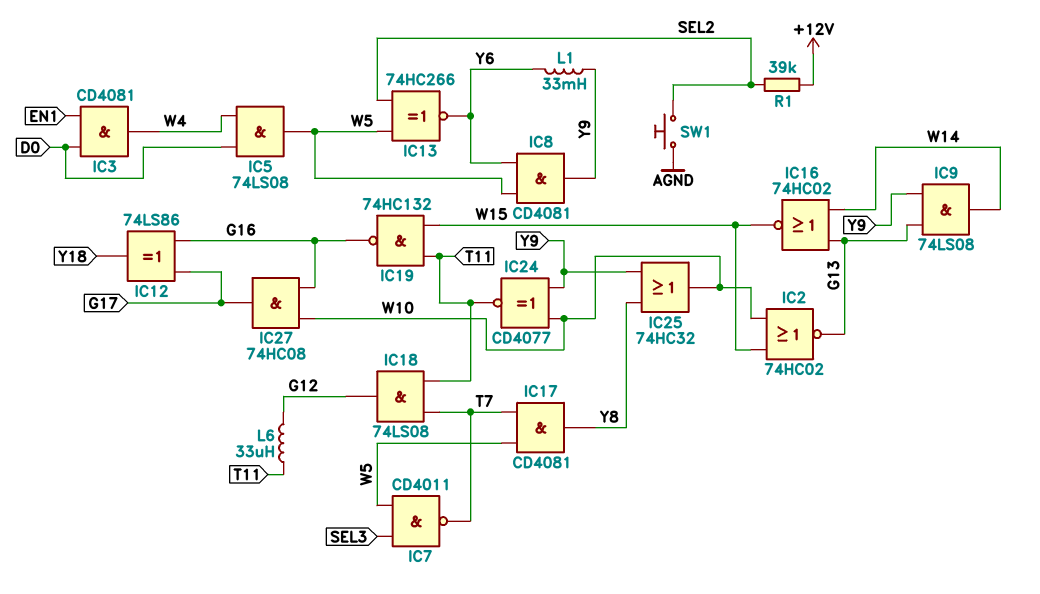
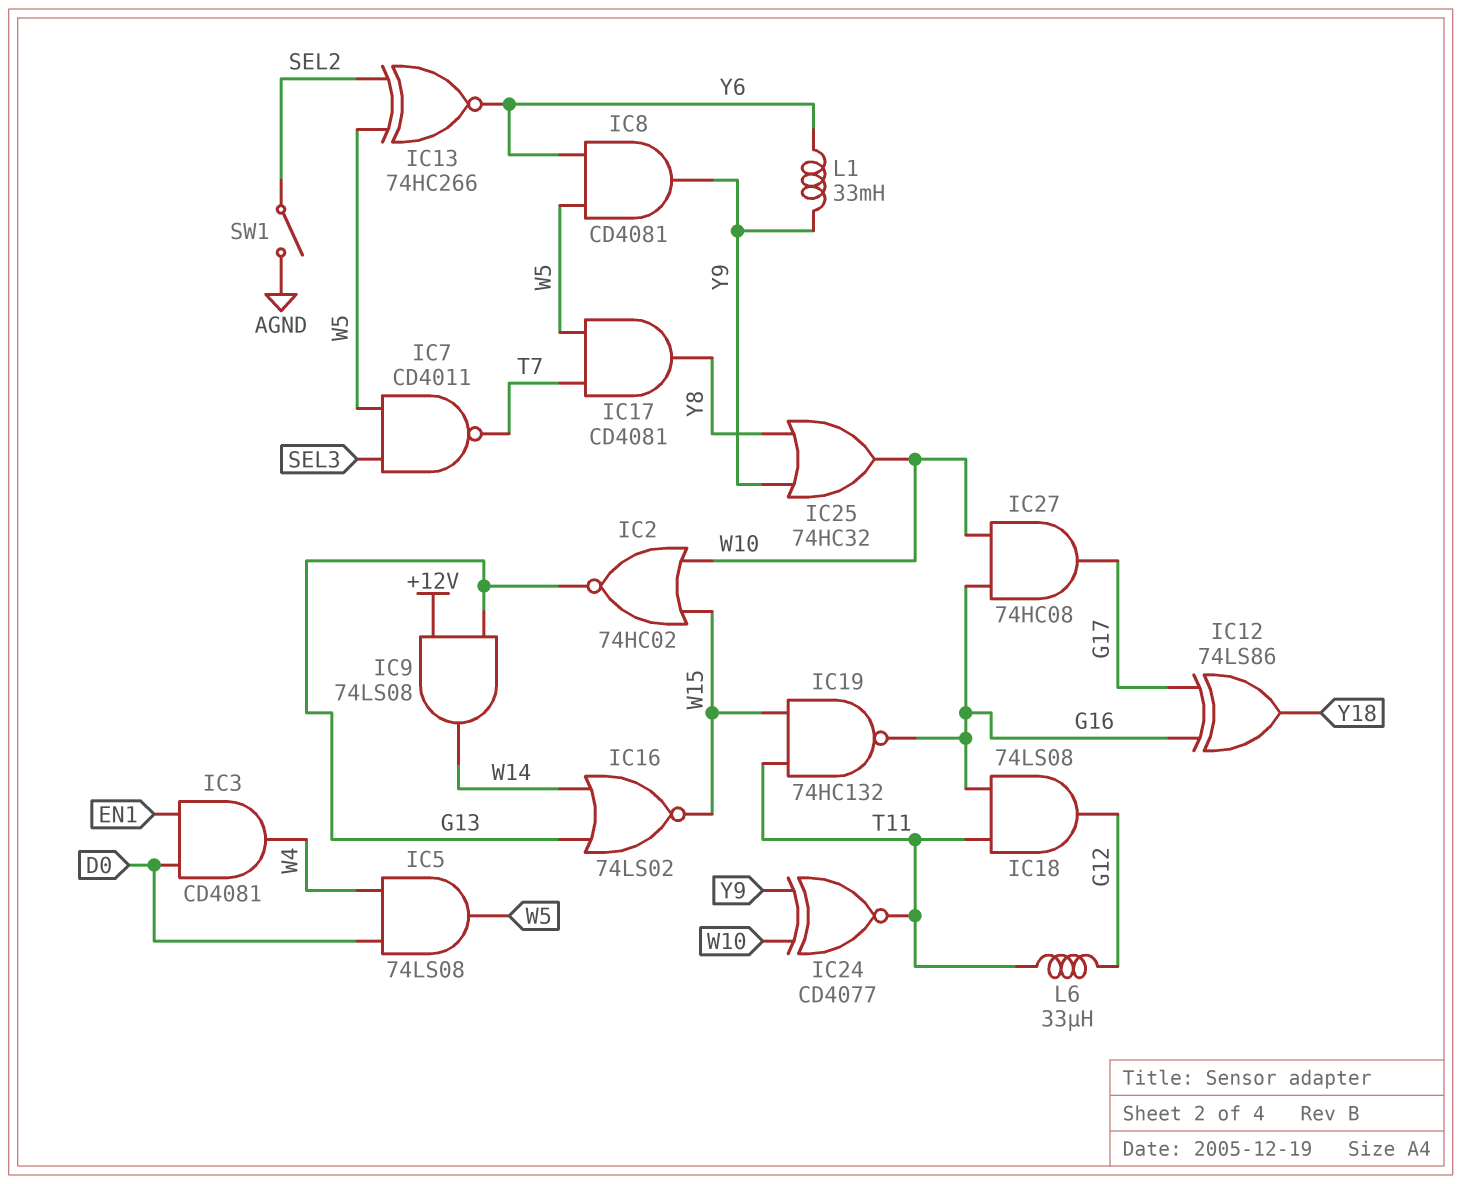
IC9: AND 74LS08 (in G13, in Y9, out W14) -> AND 74LS08 (in +12V, in G13, out W14)
IC16: NOR 74HC02 (in G13, in W14, out W15) -> NOR 74LS02 (in G13, in W14, out W15)
IC18: AND 74LS08 (in T7, in T11, out G12) -> AND 74LS08 (in G16, in T11, out G12)
R1: 39k (+12V, SEL2) -> none
SW1: button (AGND, SEL2) -> switch (AGND, SEL2)

